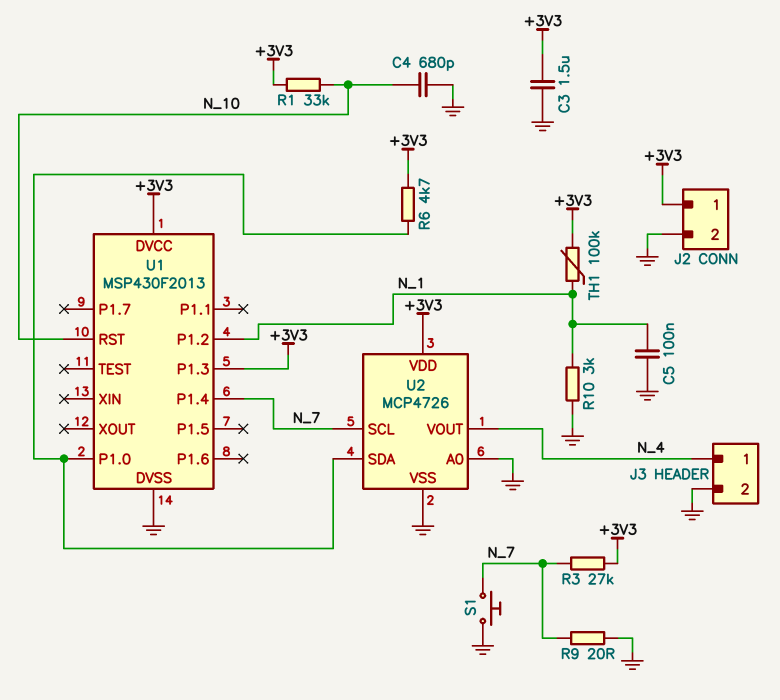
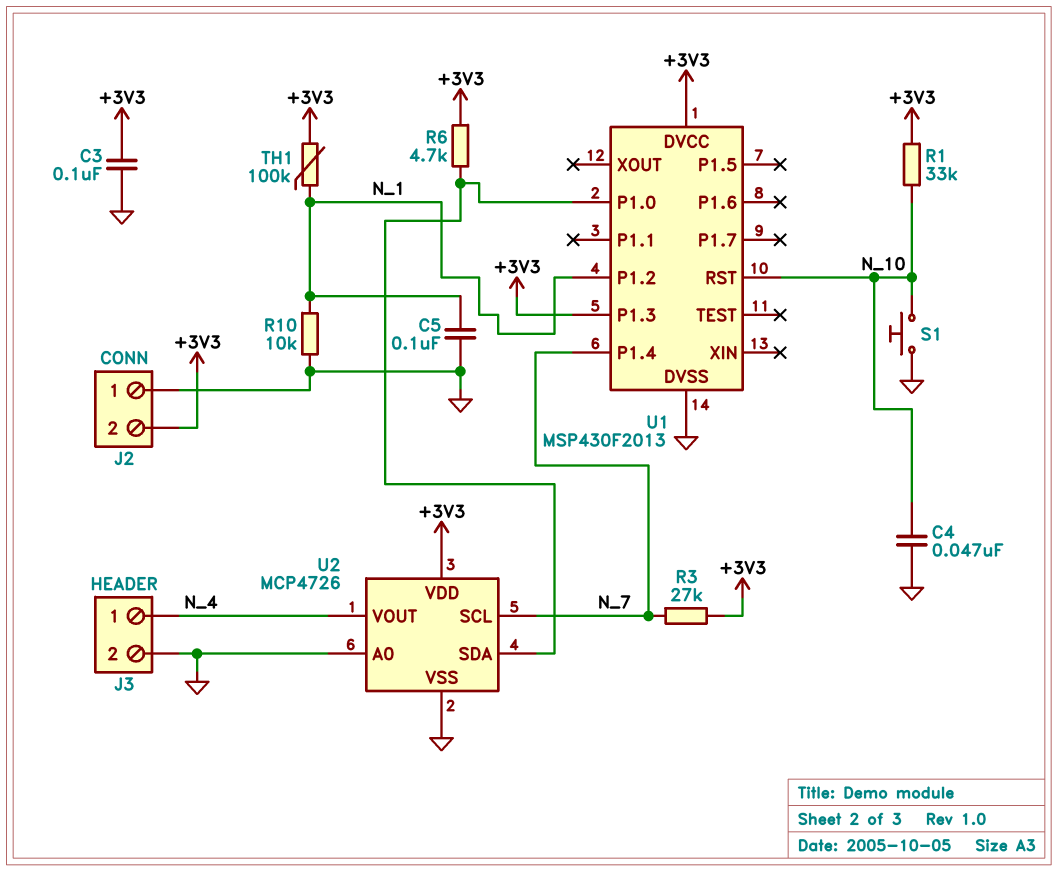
C3: 1.5uF (+3V3, GND) -> 100nF (+3V3, GND)
C4: 680pF (GND, N_10) -> 47nF (GND, N_10)
J2 pin 1: +3V3 -> GND
J2 pin 2: GND -> +3V3
R9: 20 (GND, N_7) -> none
R10: 3k (GND, N_1) -> 10k (GND, N_1)
S1: button (GND, N_7) -> button (GND, N_10)

